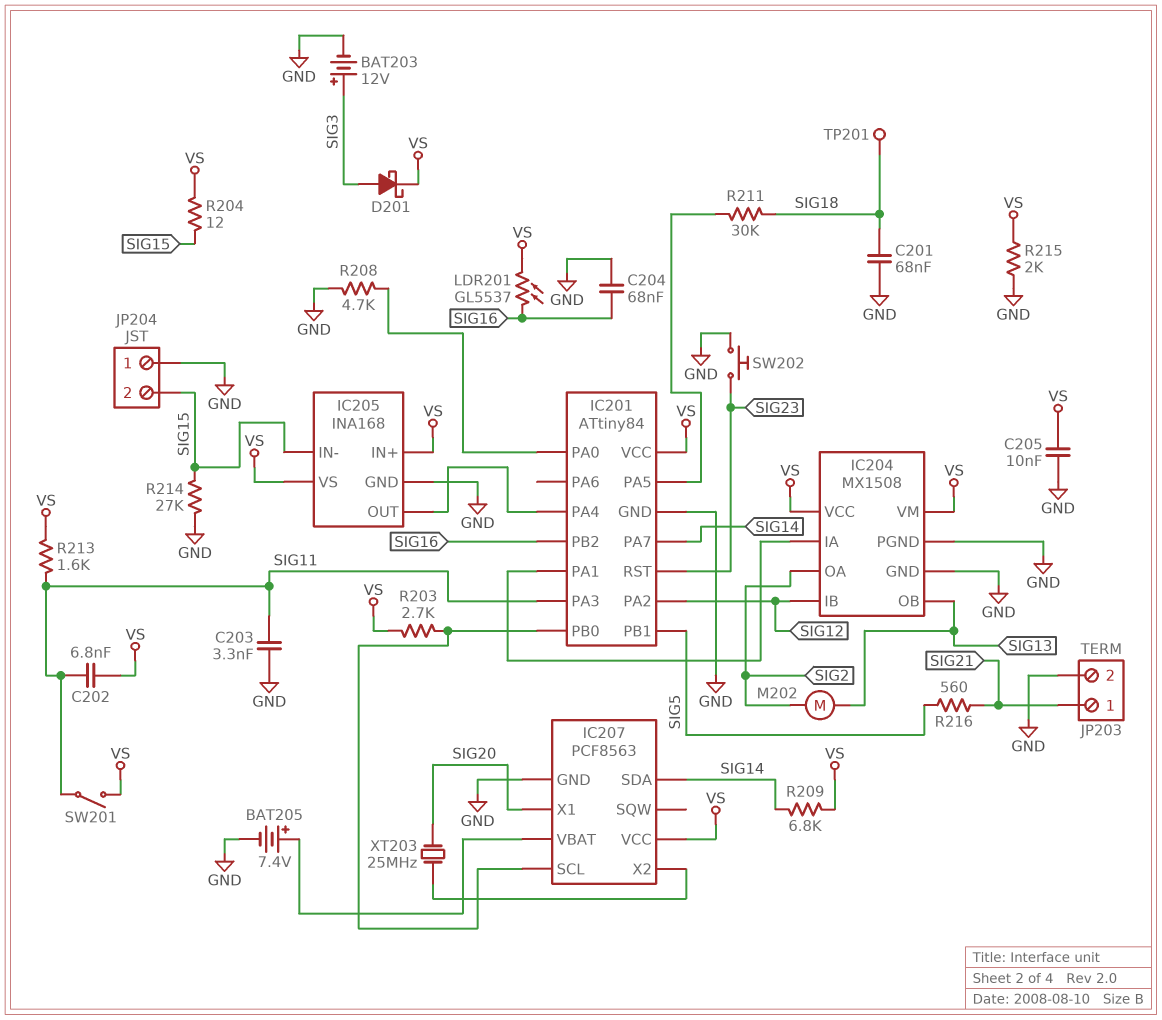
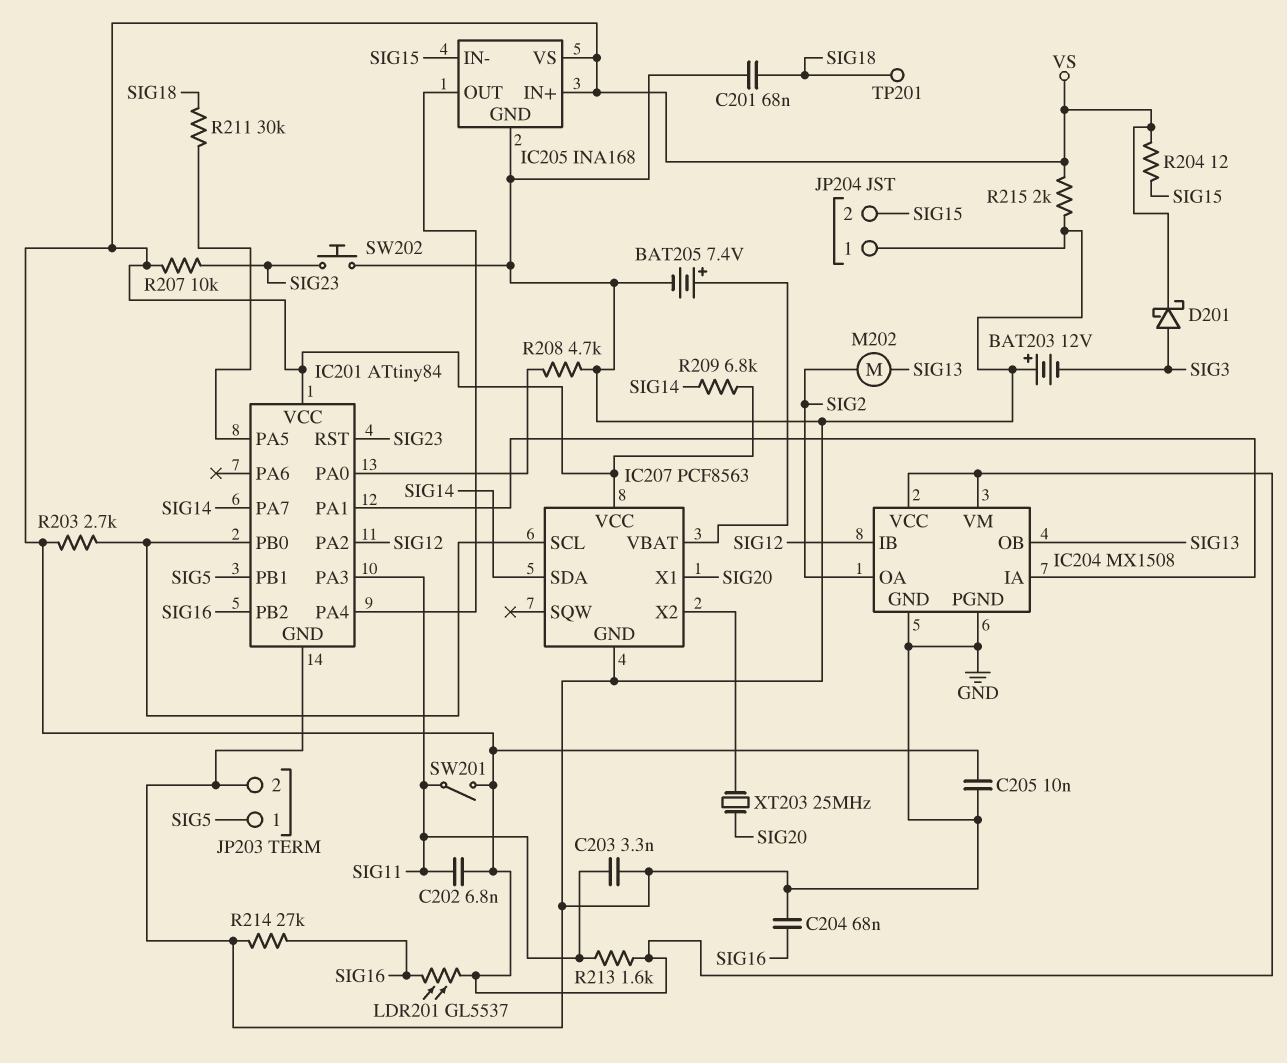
BAT203: 12V (plus SIG3, minus GND) -> 12V (plus GND, minus SIG3)
JP203 pin 1: SIG21 -> SIG5
R207: none -> 10k (SIG23, VS)
R214: 27k (GND, SIG15) -> 27k (GND, SIG16)
R216: 560 (SIG5, SIG21) -> none

